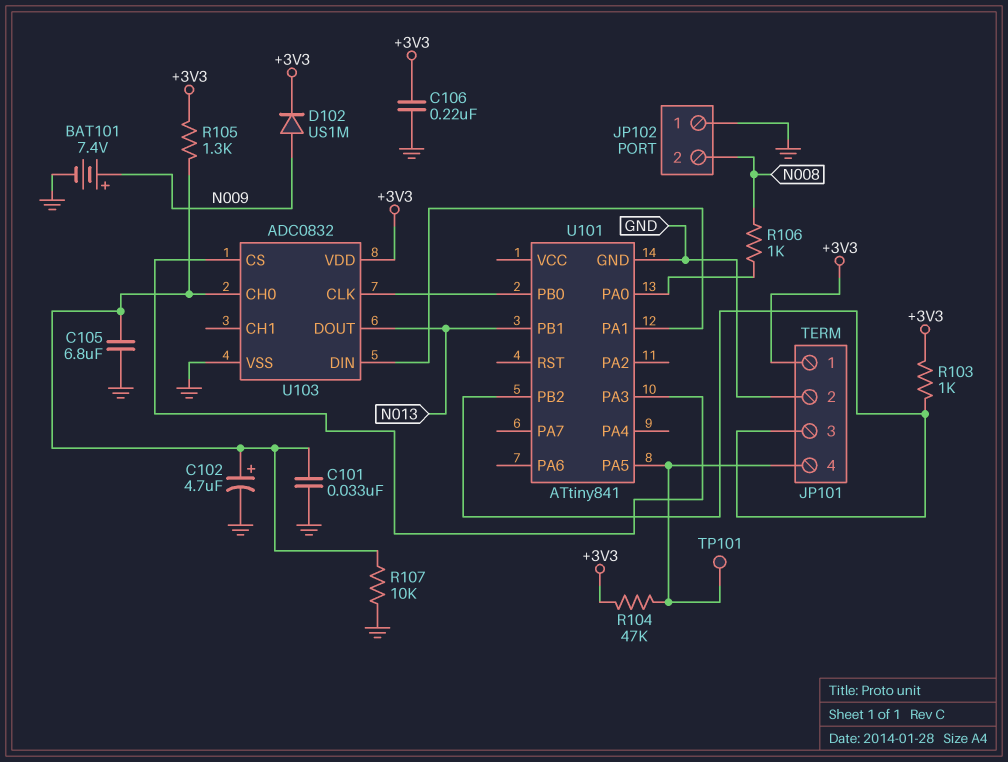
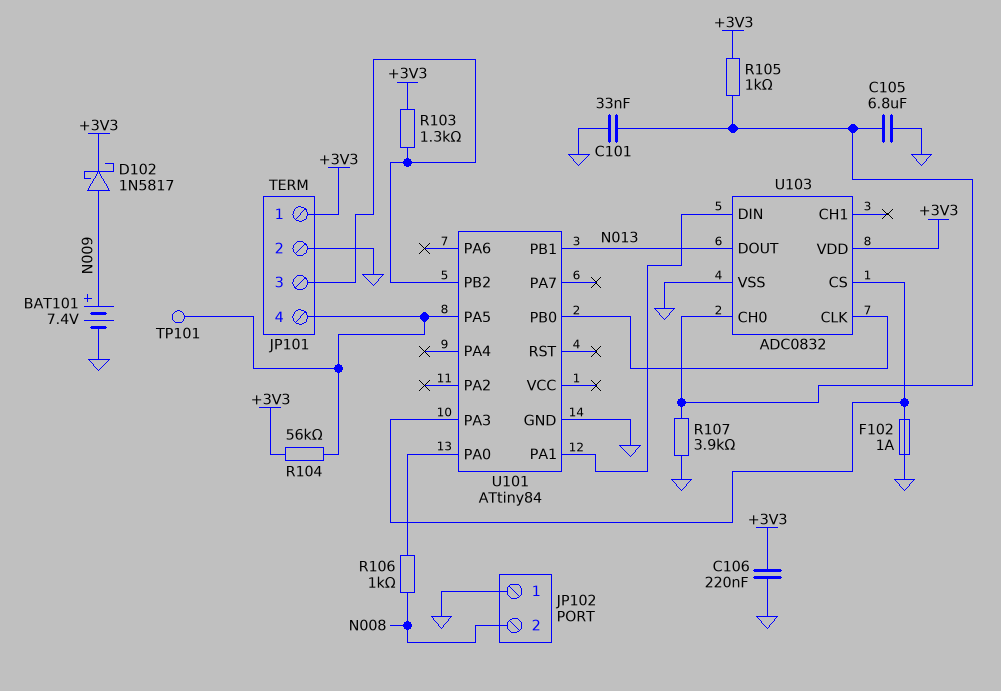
C102: 4.7uF (plus U103/CH0, minus GND) -> none
D102: diode US1M (A N009, K +3V3) -> schottky 1N5817 (A N009, K +3V3)
F102: none -> 1A (GND, U101/PA3)
R103: 1k (+3V3, JP101/3) -> 1.3k (+3V3, JP101/3)
R104: 47k (+3V3, JP101/4) -> 56k (+3V3, JP101/4)
R105: 1.3k (+3V3, U103/CH0) -> 1k (+3V3, U103/CH0)
R107: 10k (GND, U103/CH0) -> 3.9k (GND, U103/CH0)
U101: ATtiny841 -> ATtiny84

